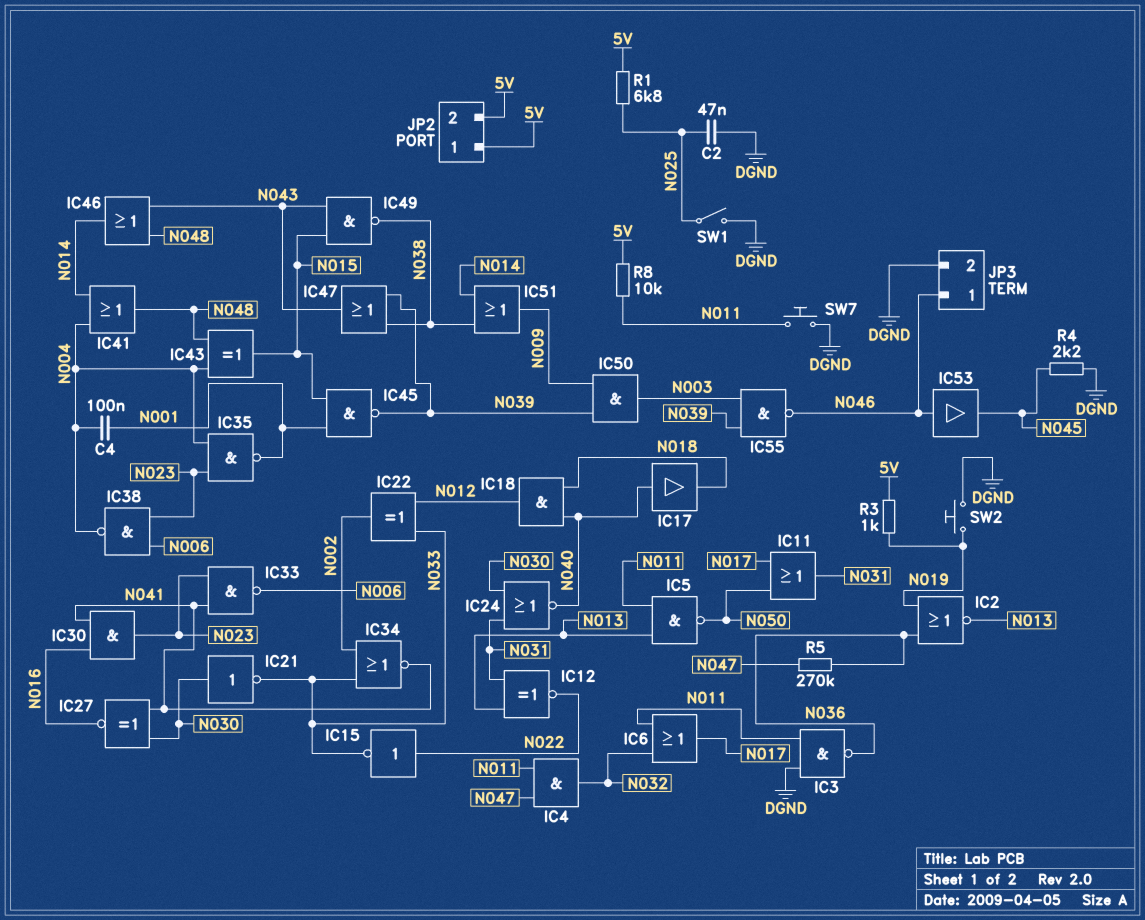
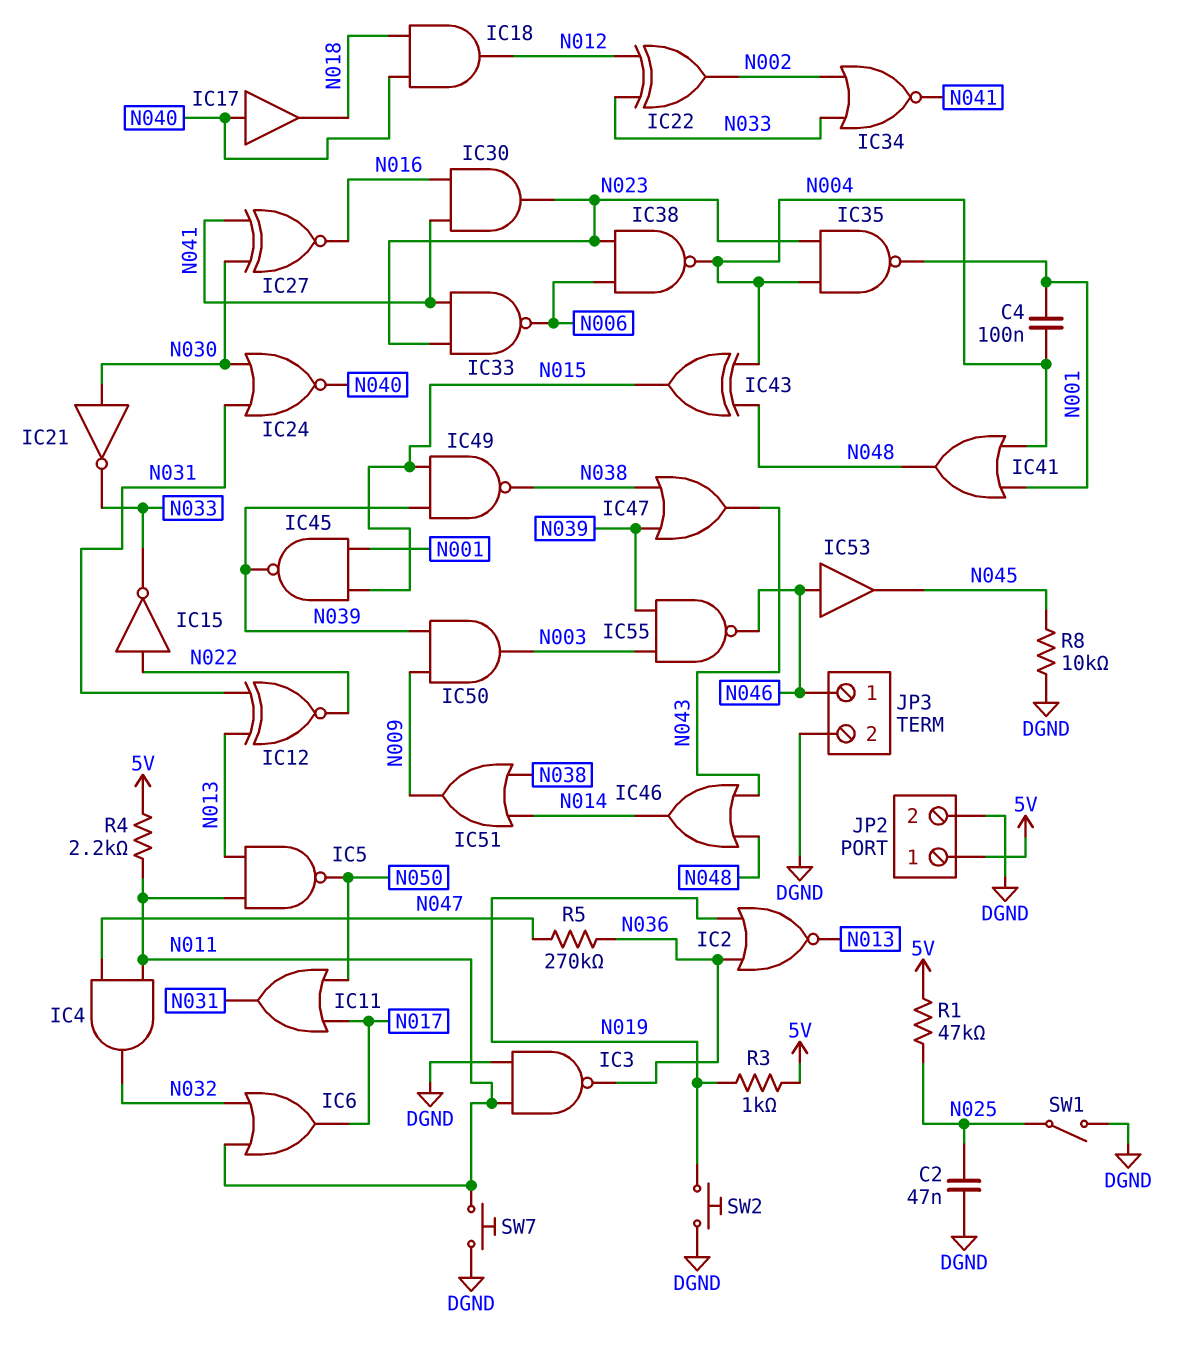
IC41: OR (in N004, in N014, out N048) -> OR (in N001, in N004, out N048)
IC49: NAND (in N015, in N043, out N038) -> NAND (in N015, in N039, out N038)
JP2 pin 2: 5V -> DGND
R1: 6.8k (5V, N025) -> 47k (5V, N025)
R4: 2.2k (DGND, N045) -> 2.2k (5V, N011)
R8: 10k (5V, N011) -> 10k (DGND, N045)

